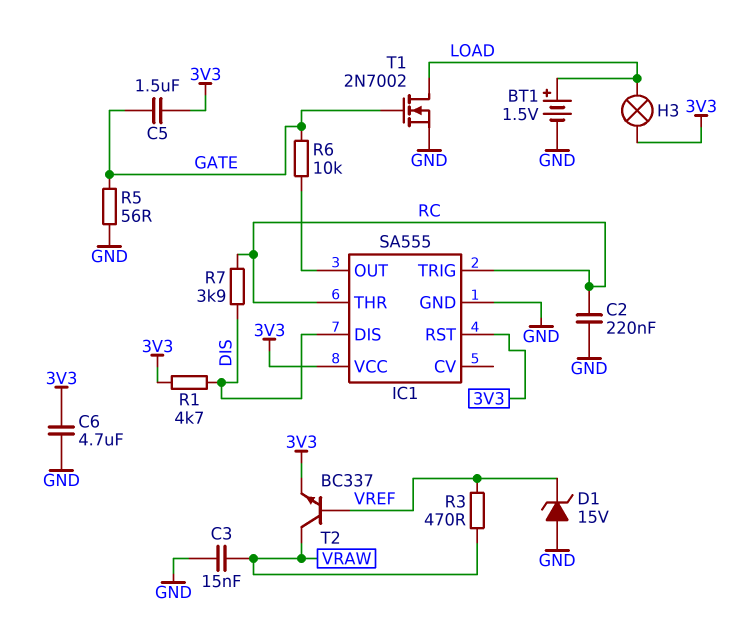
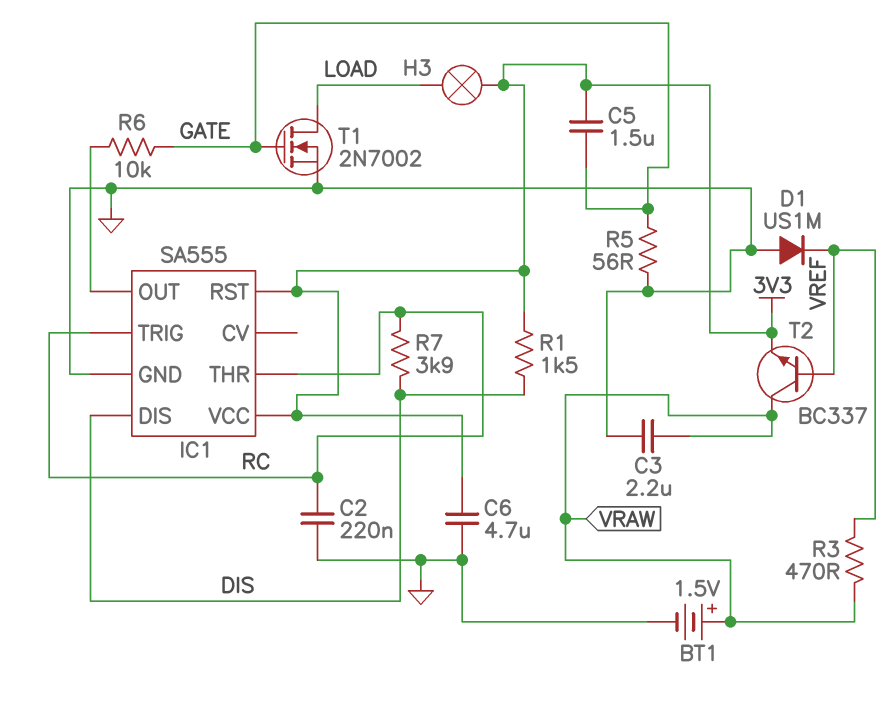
BT1: 1.5V (plus LOAD, minus GND) -> 1.5V (plus VRAW, minus GND)
C3: 15nF (GND, VRAW) -> 2.2uF (GND, VRAW)
D1: zener 15V (A GND, K VREF) -> diode US1M (A GND, K VREF)
R1: 4.7k (3V3, DIS) -> 1.5k (3V3, DIS)

